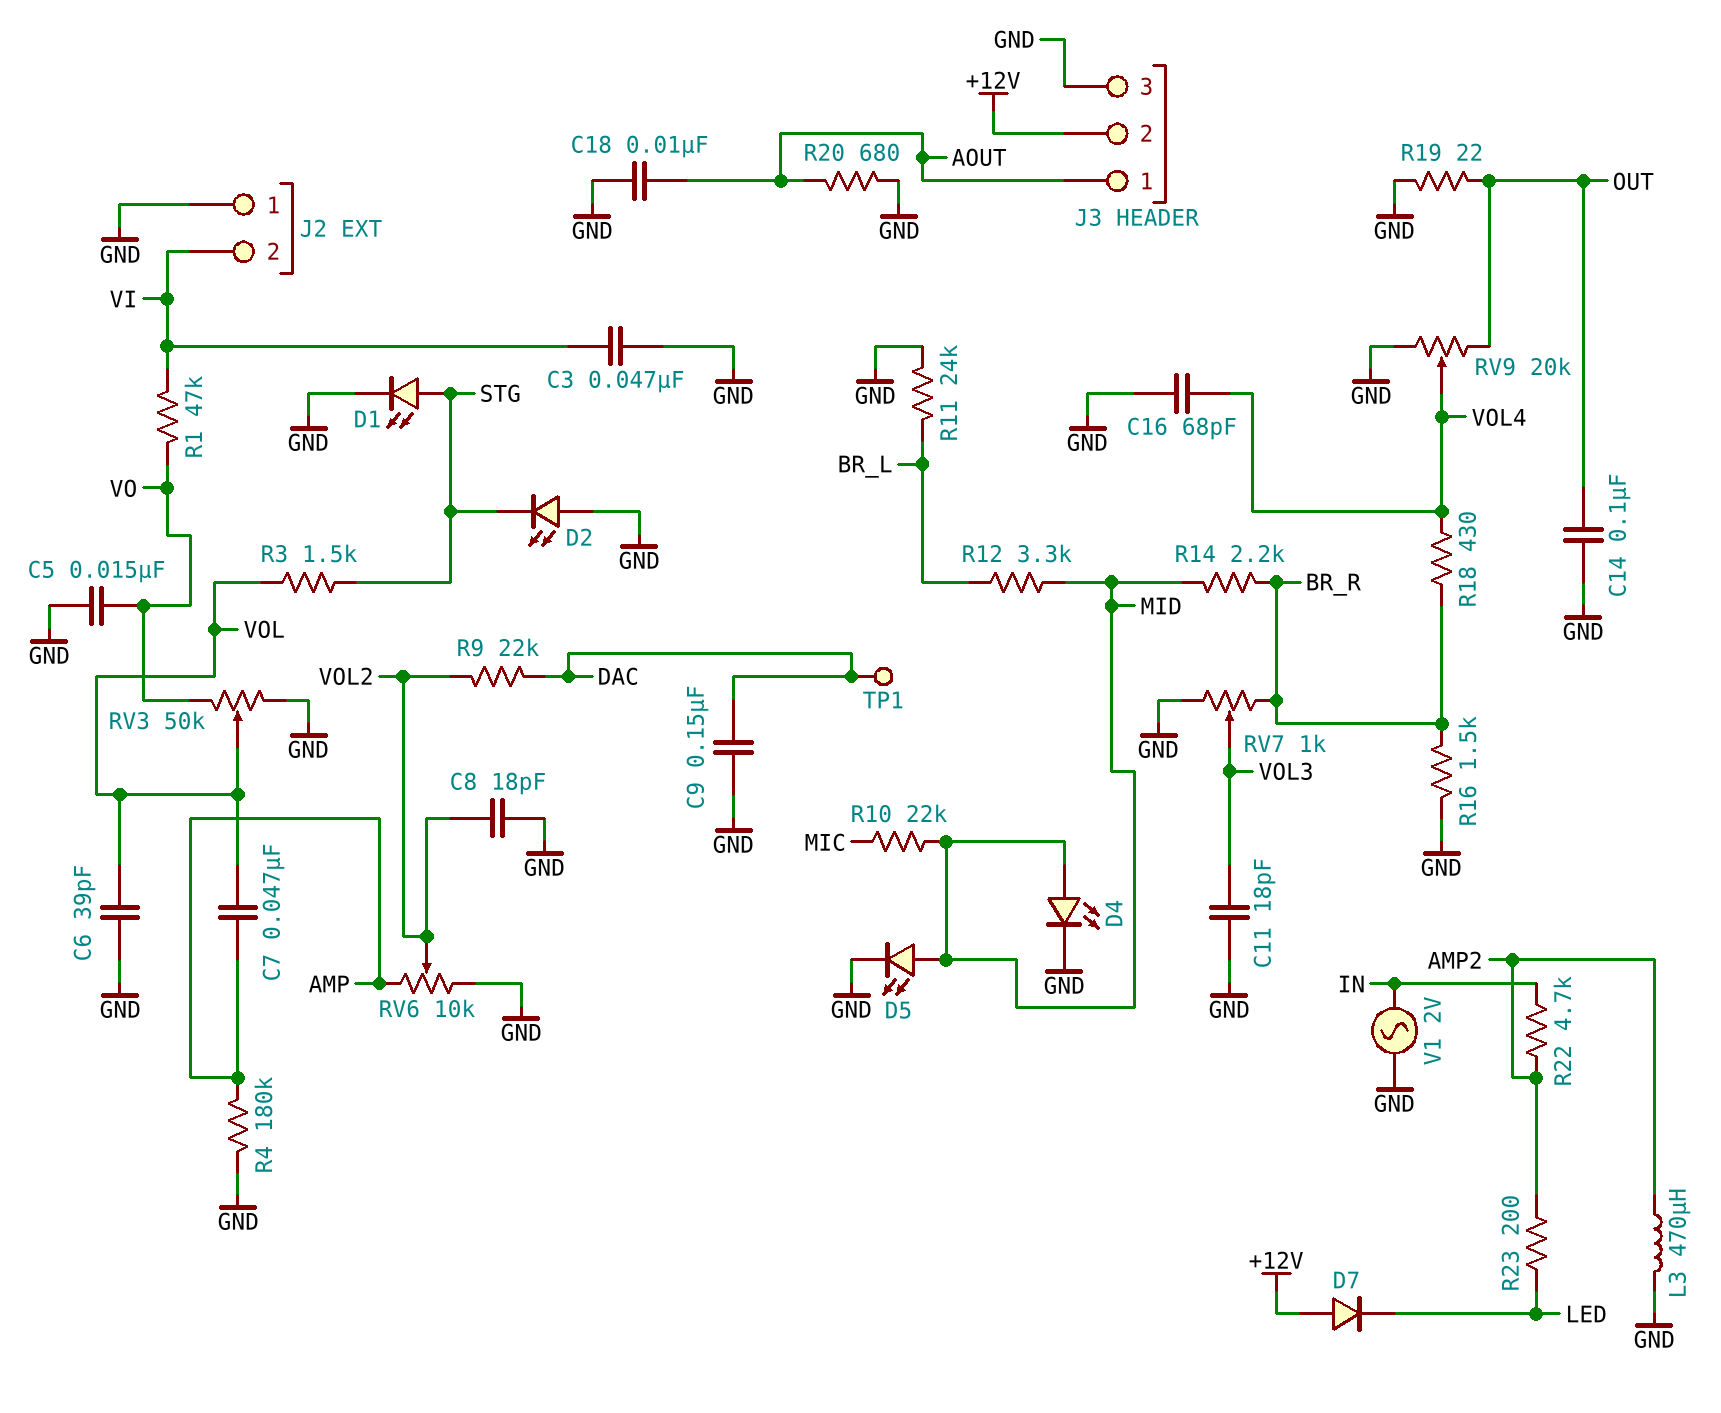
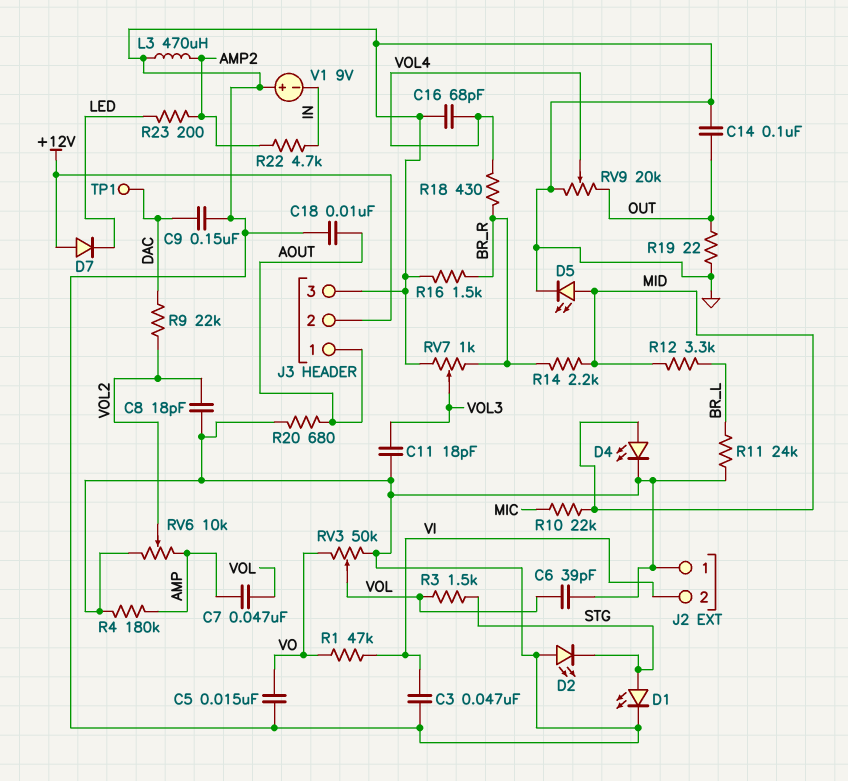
V1: AC 2V (GND, IN) -> 9V (plus GND, minus IN)

